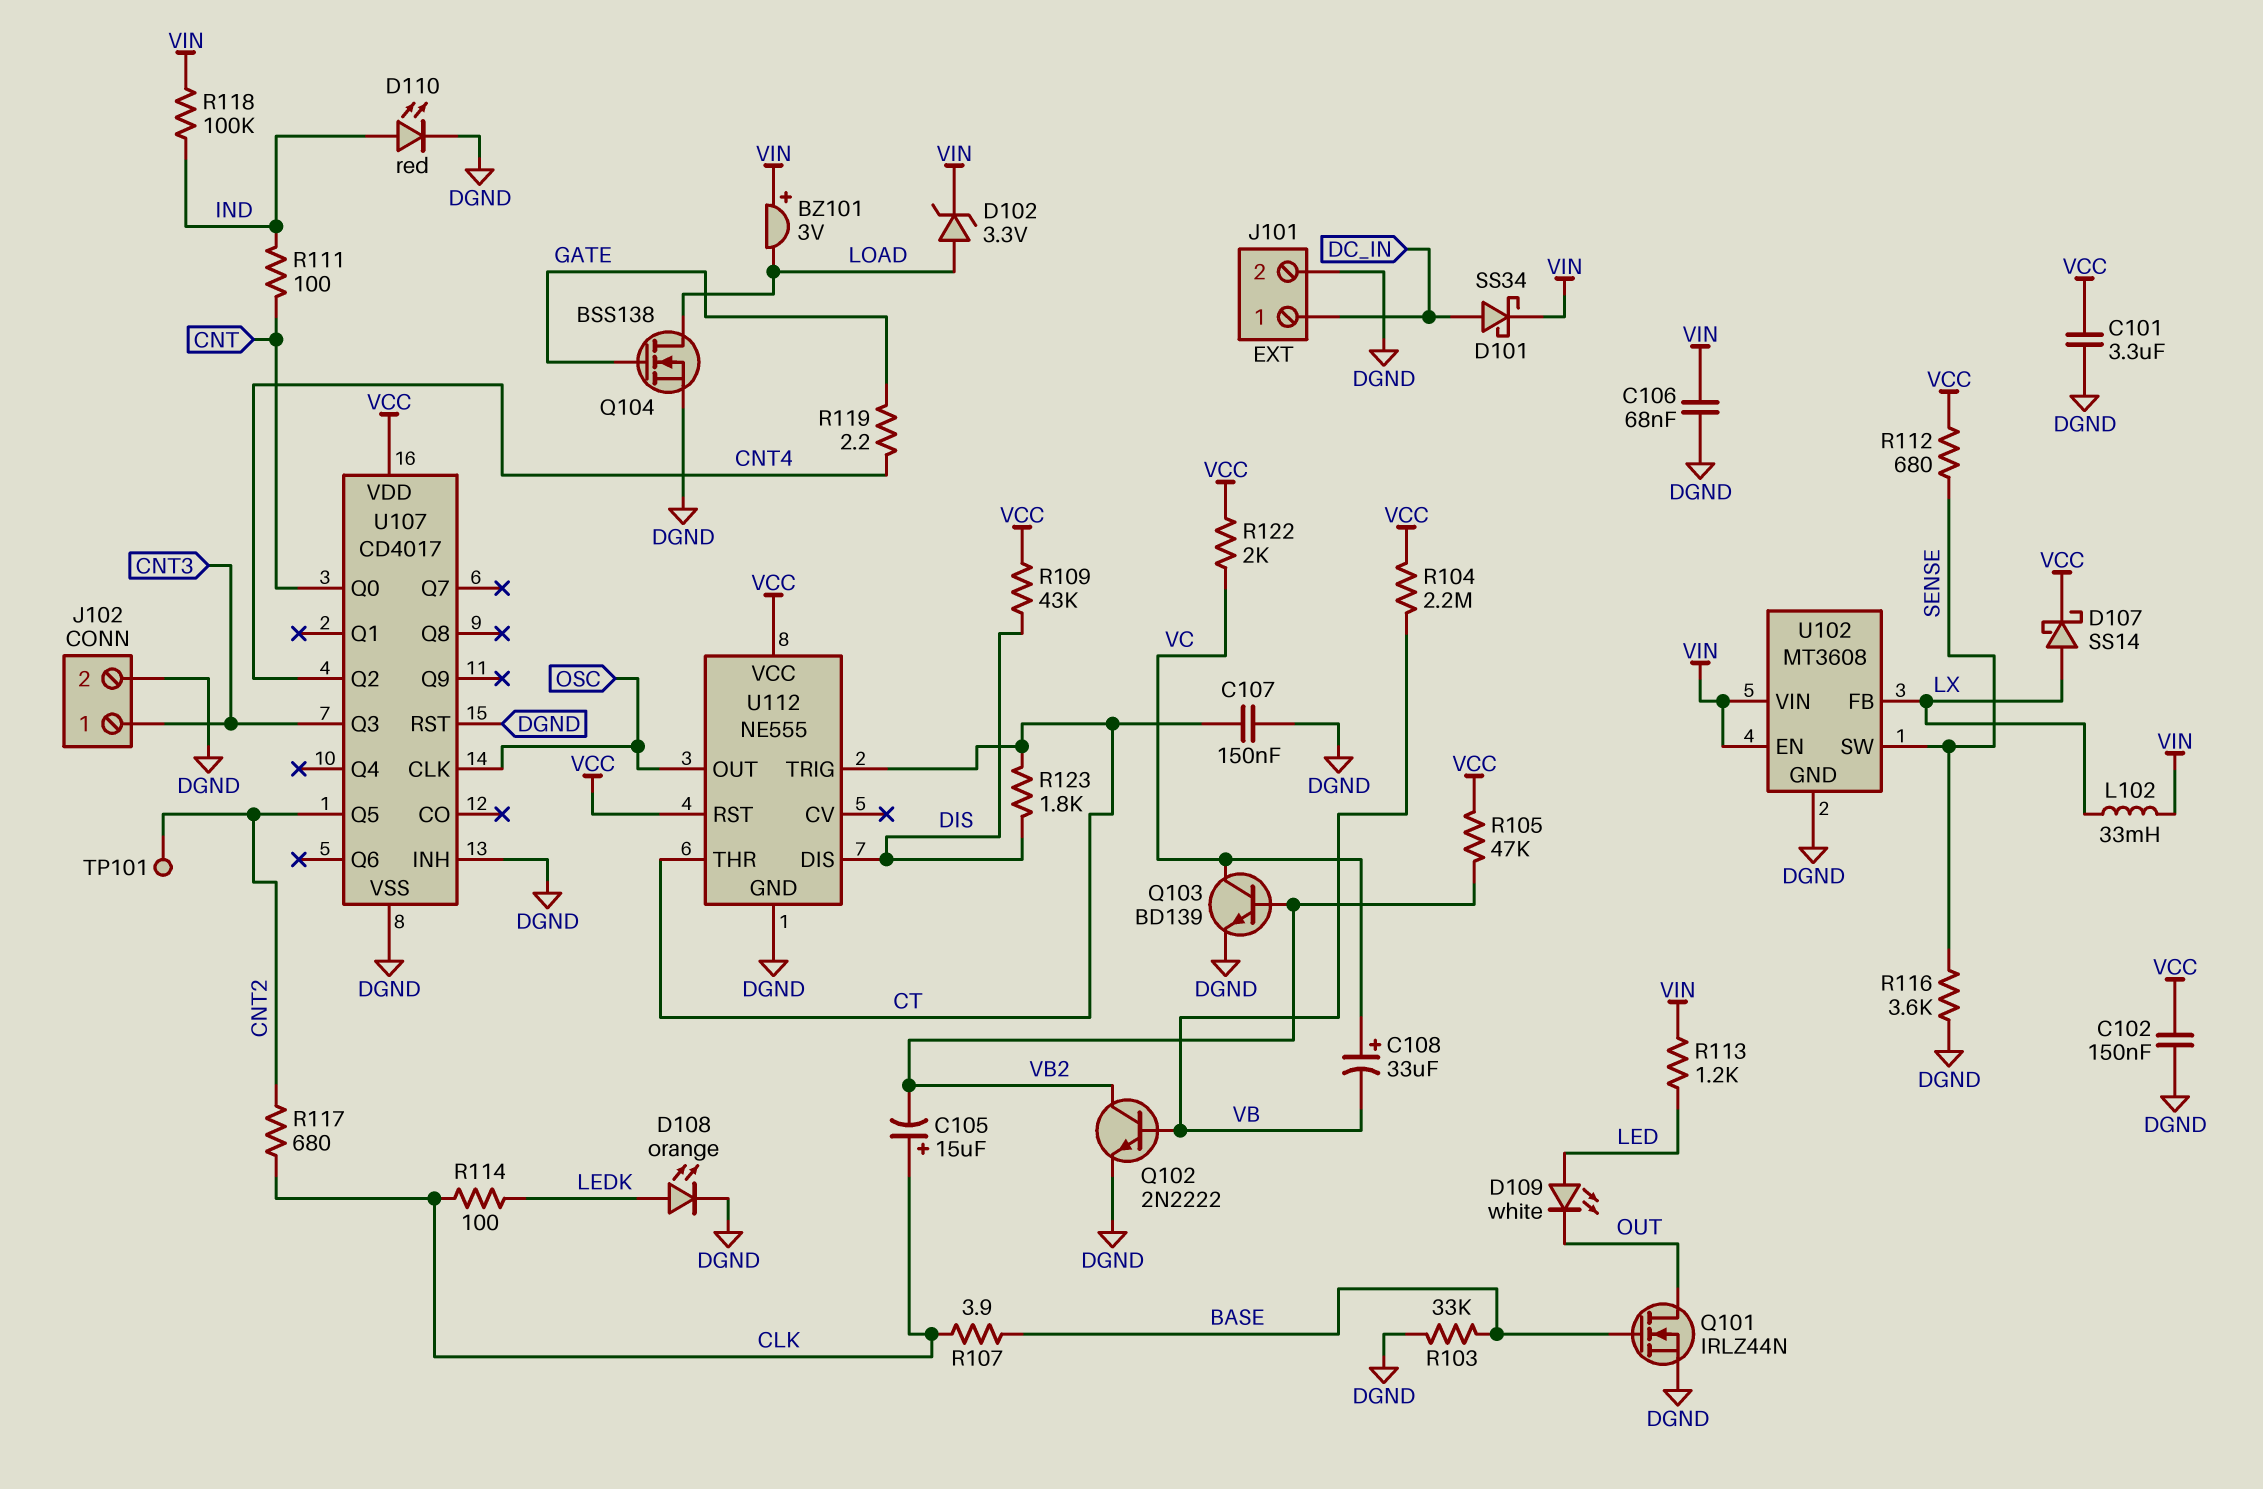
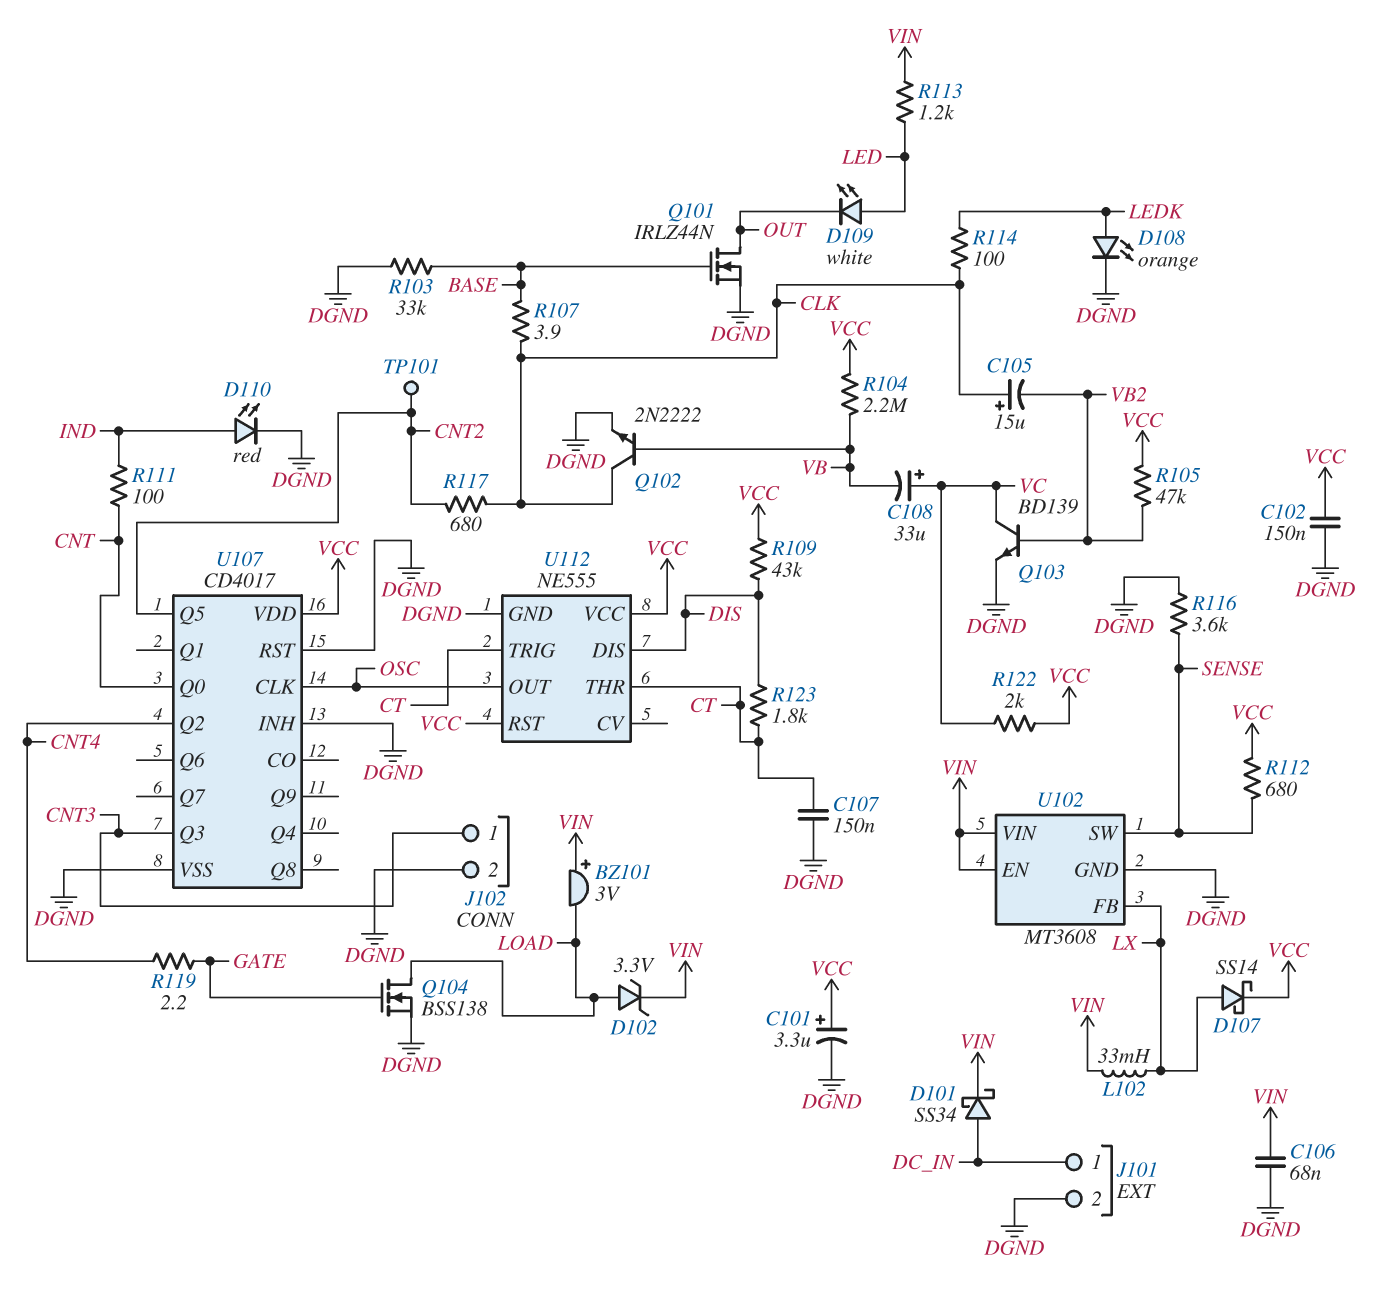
C101: 3.3uF (DGND, VCC) -> 3.3uF (plus VCC, minus DGND)
Q102: NPN 2N2222 (B VB, C VB2, E DGND) -> NPN 2N2222 (B VB, C CLK, E DGND)
R118: 100k (IND, VIN) -> none

